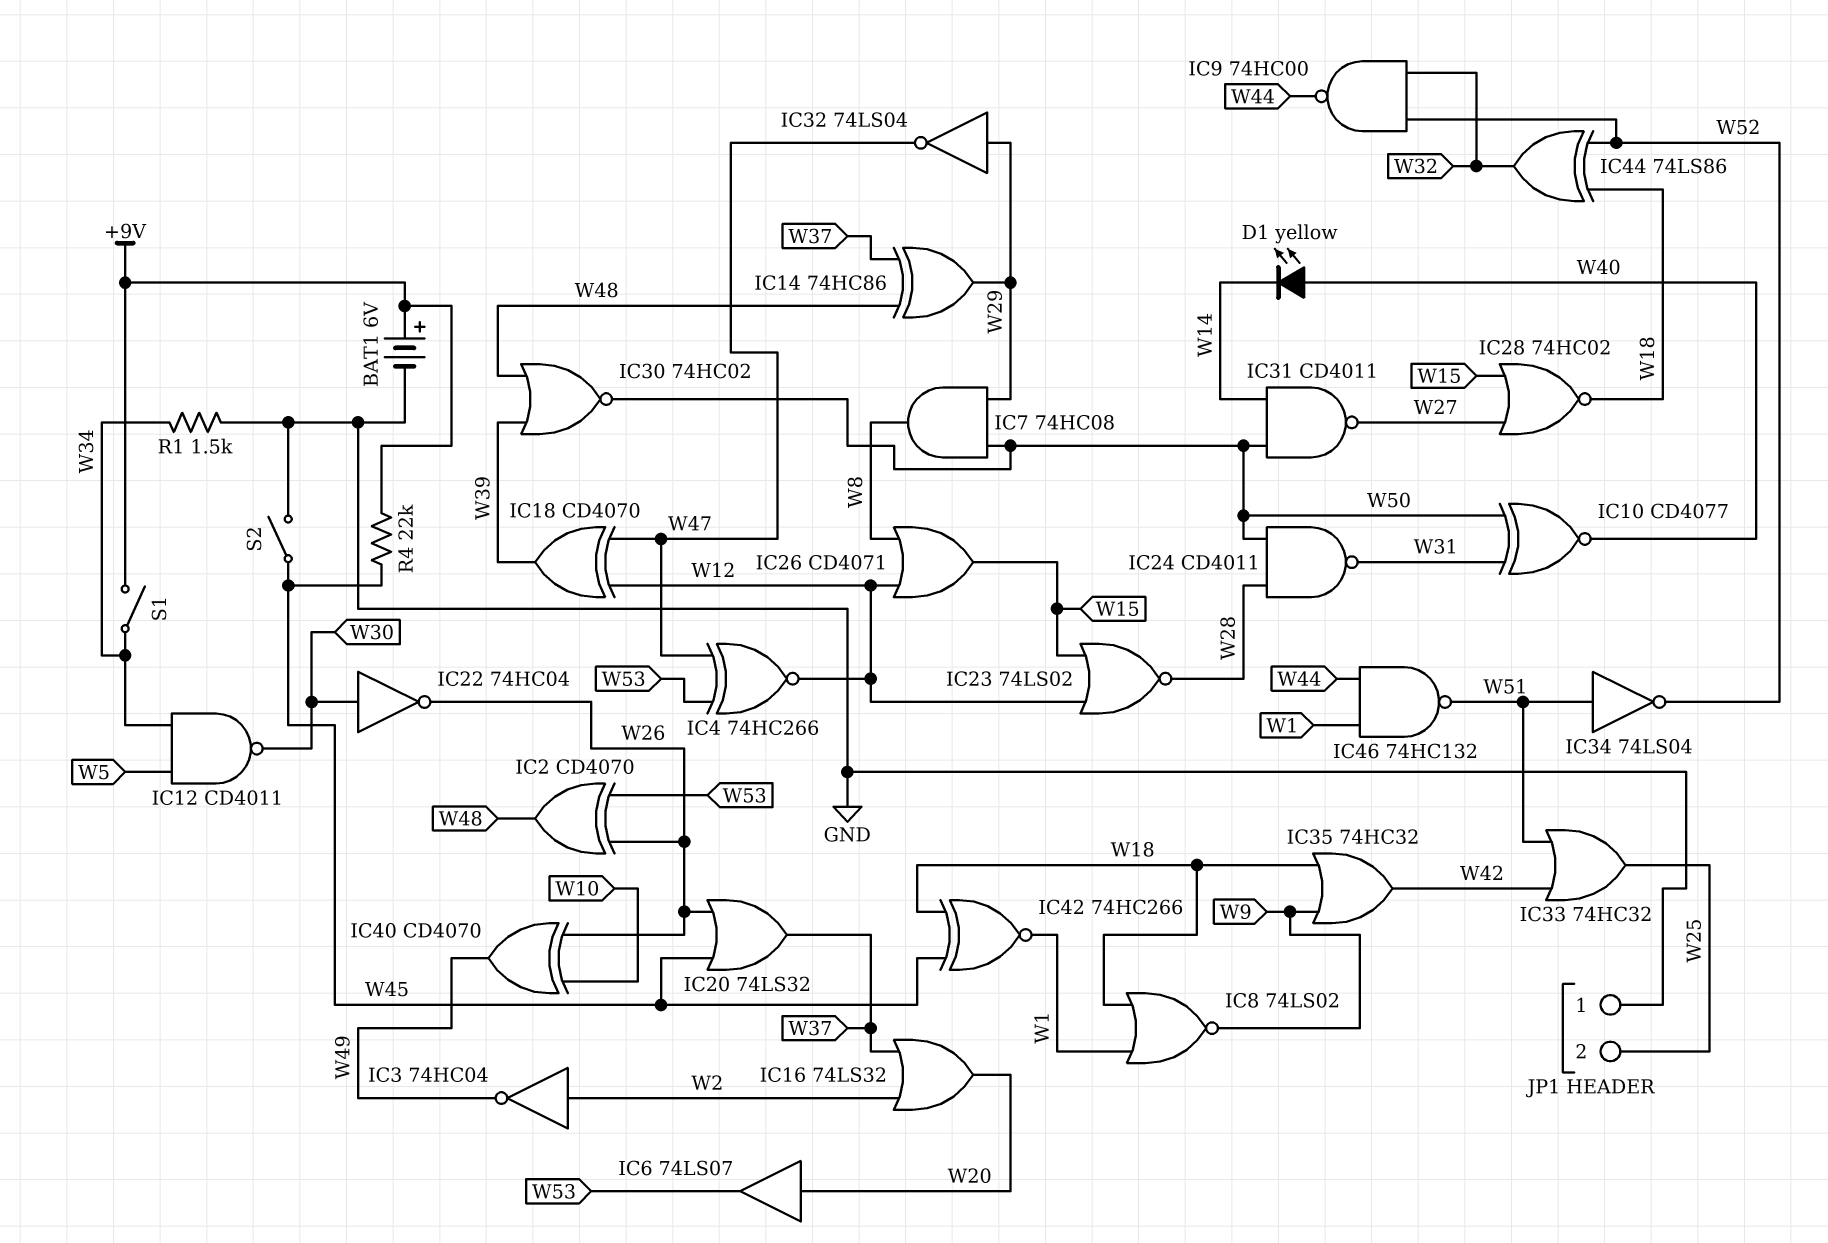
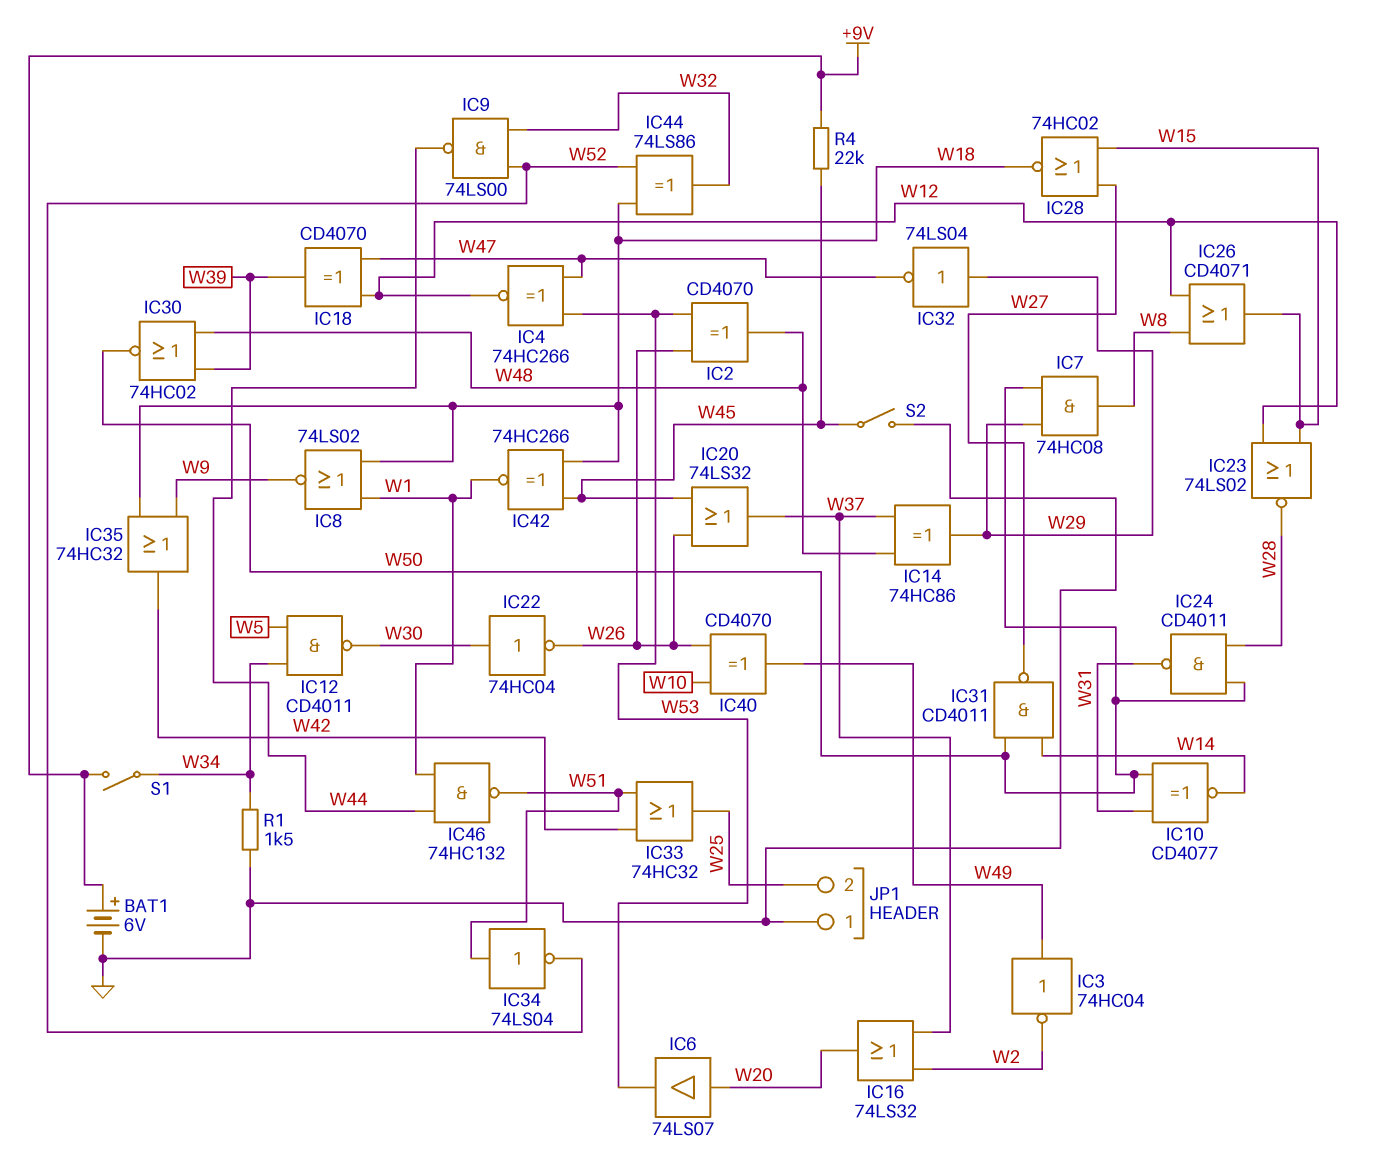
D1: LED yellow (A W40, K W14) -> none
IC3: NOT 74HC04 (in W2, out W49) -> NOT 74HC04 (in W49, out W2)
IC9: NAND 74HC00 (in W32, in W52, out W44) -> NAND 74LS00 (in W32, in W52, out W44)
IC10: XNOR CD4077 (in W31, in W50, out W40) -> XNOR CD4077 (in W31, in W50, out W14)

